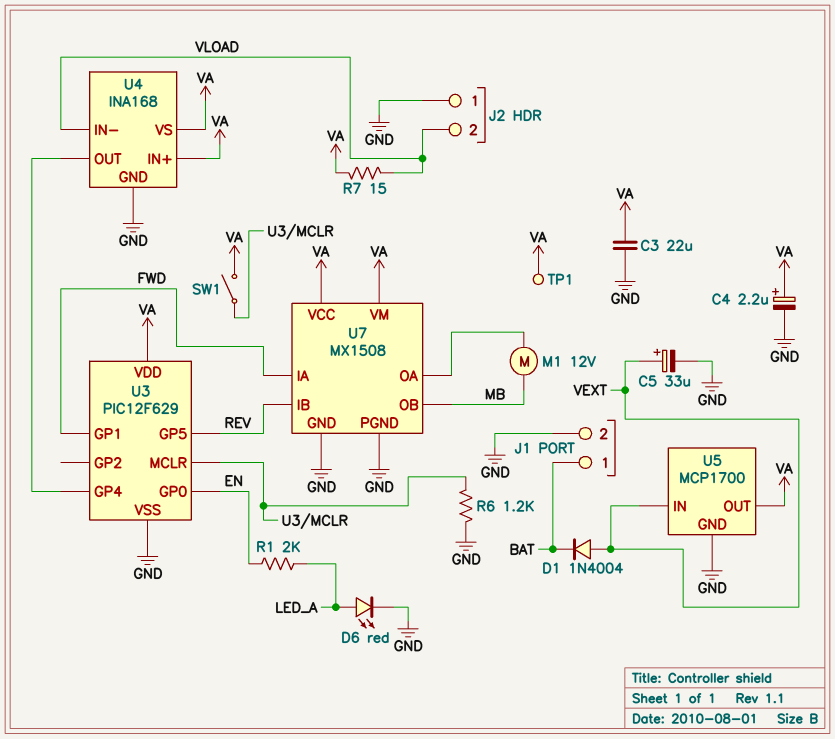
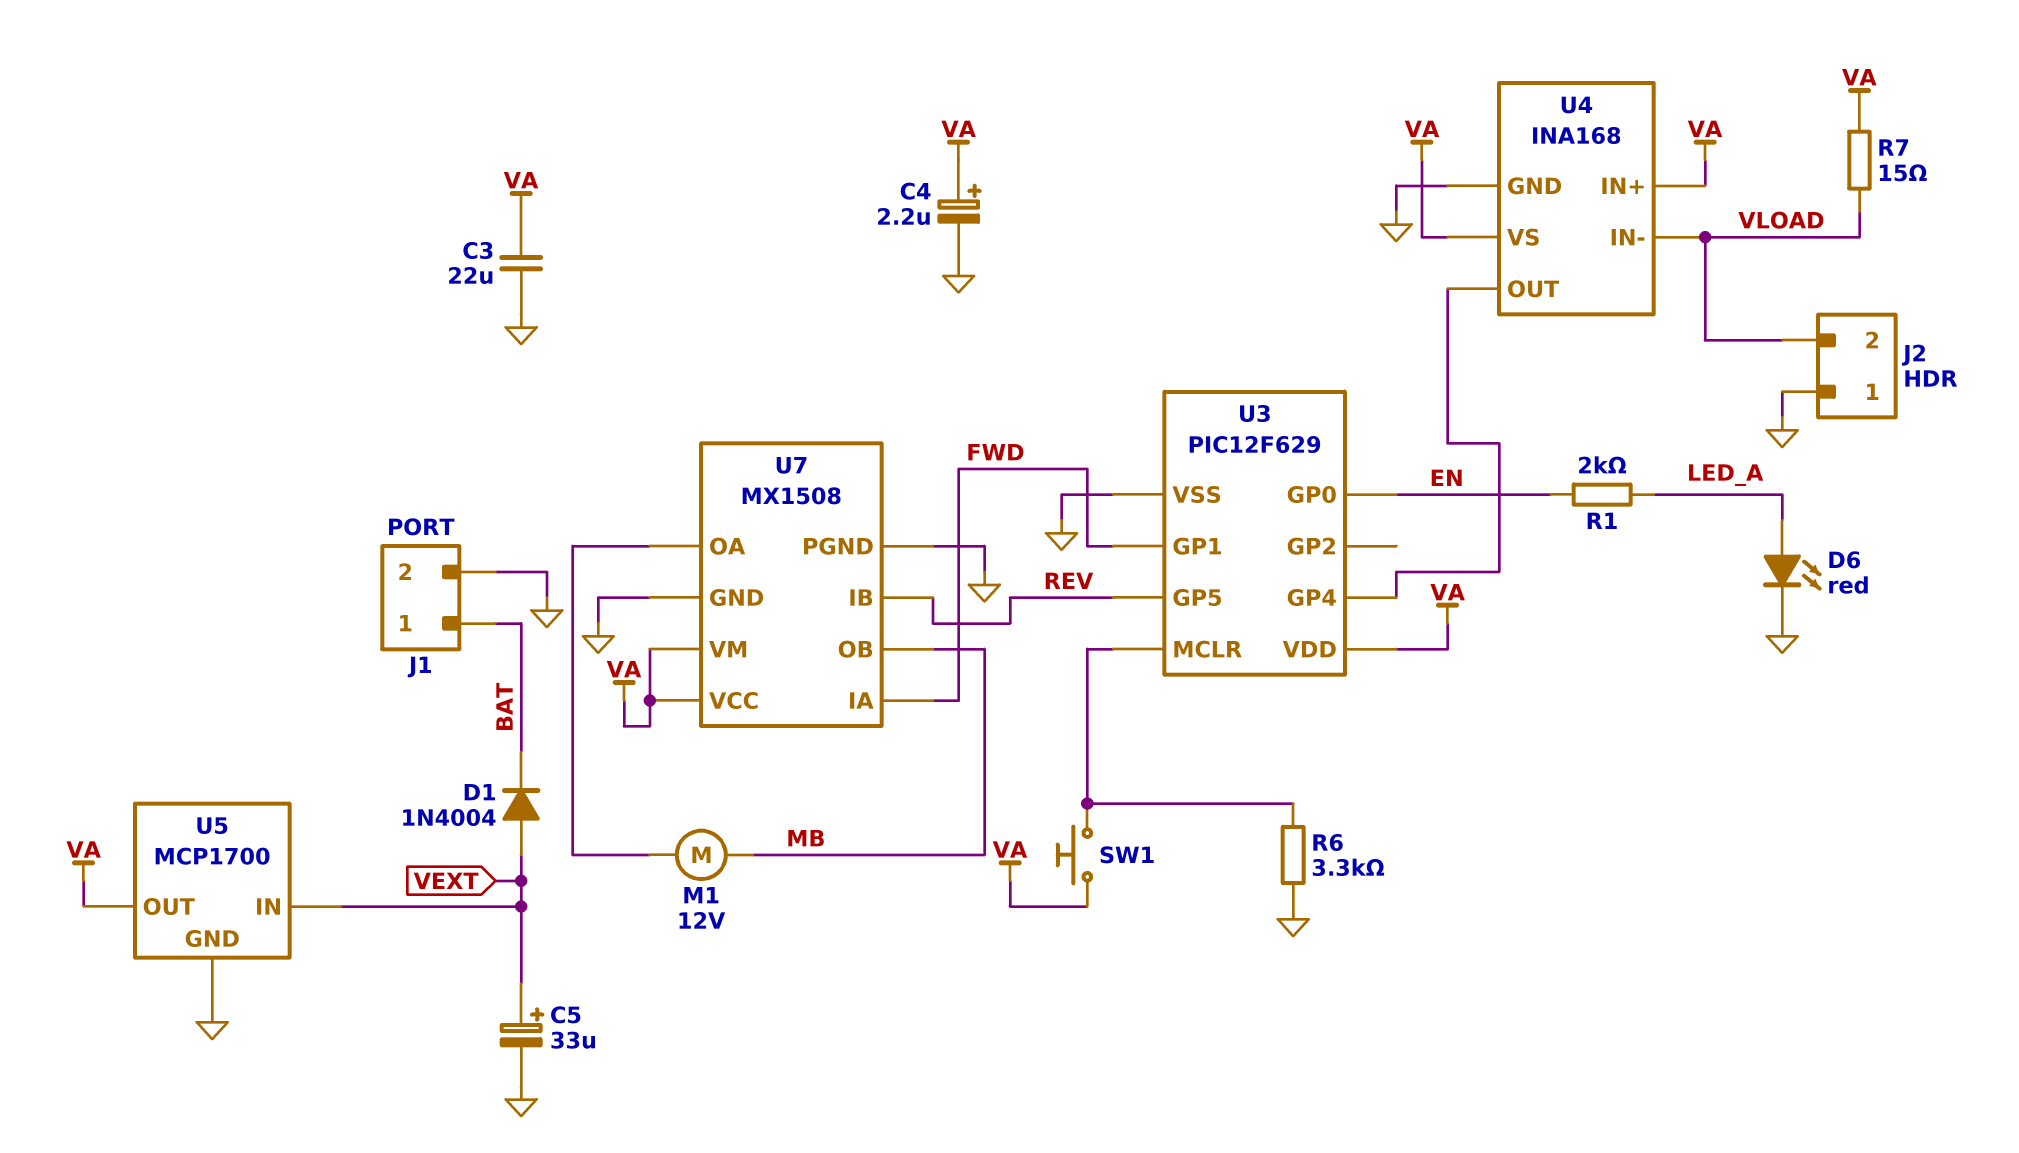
R6: 1.2k (GND, U3/MCLR) -> 3.3k (GND, U3/MCLR)
SW1: switch (U3/MCLR, VA) -> button (U3/MCLR, VA)
TP1: test point (VA) -> none

